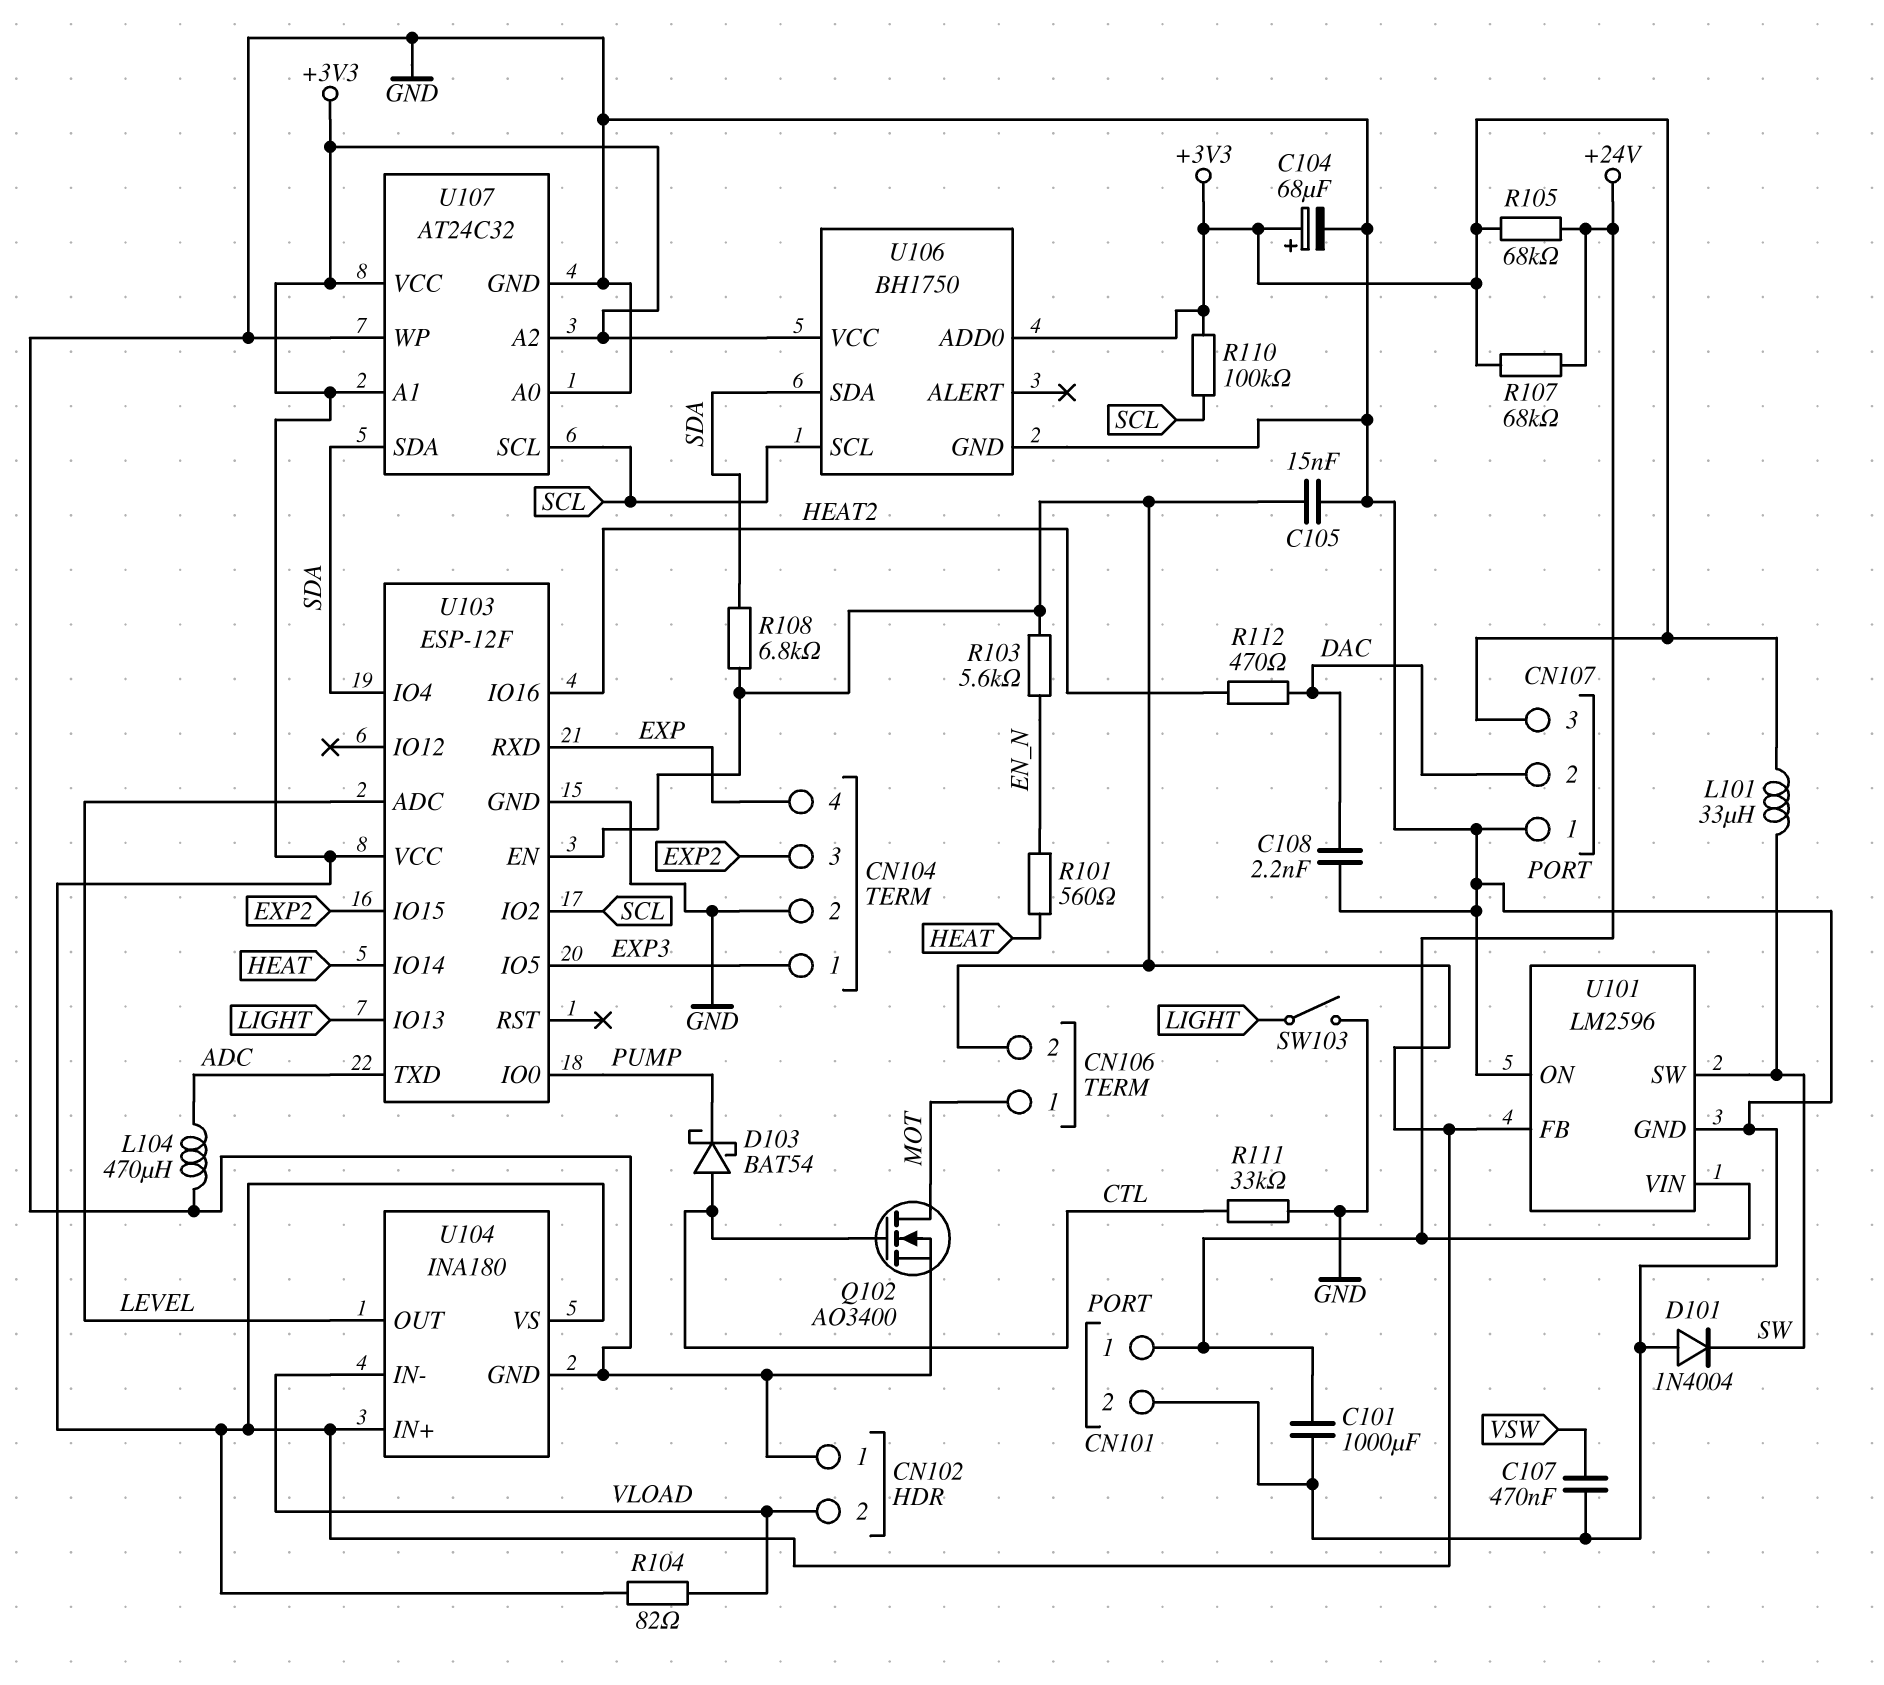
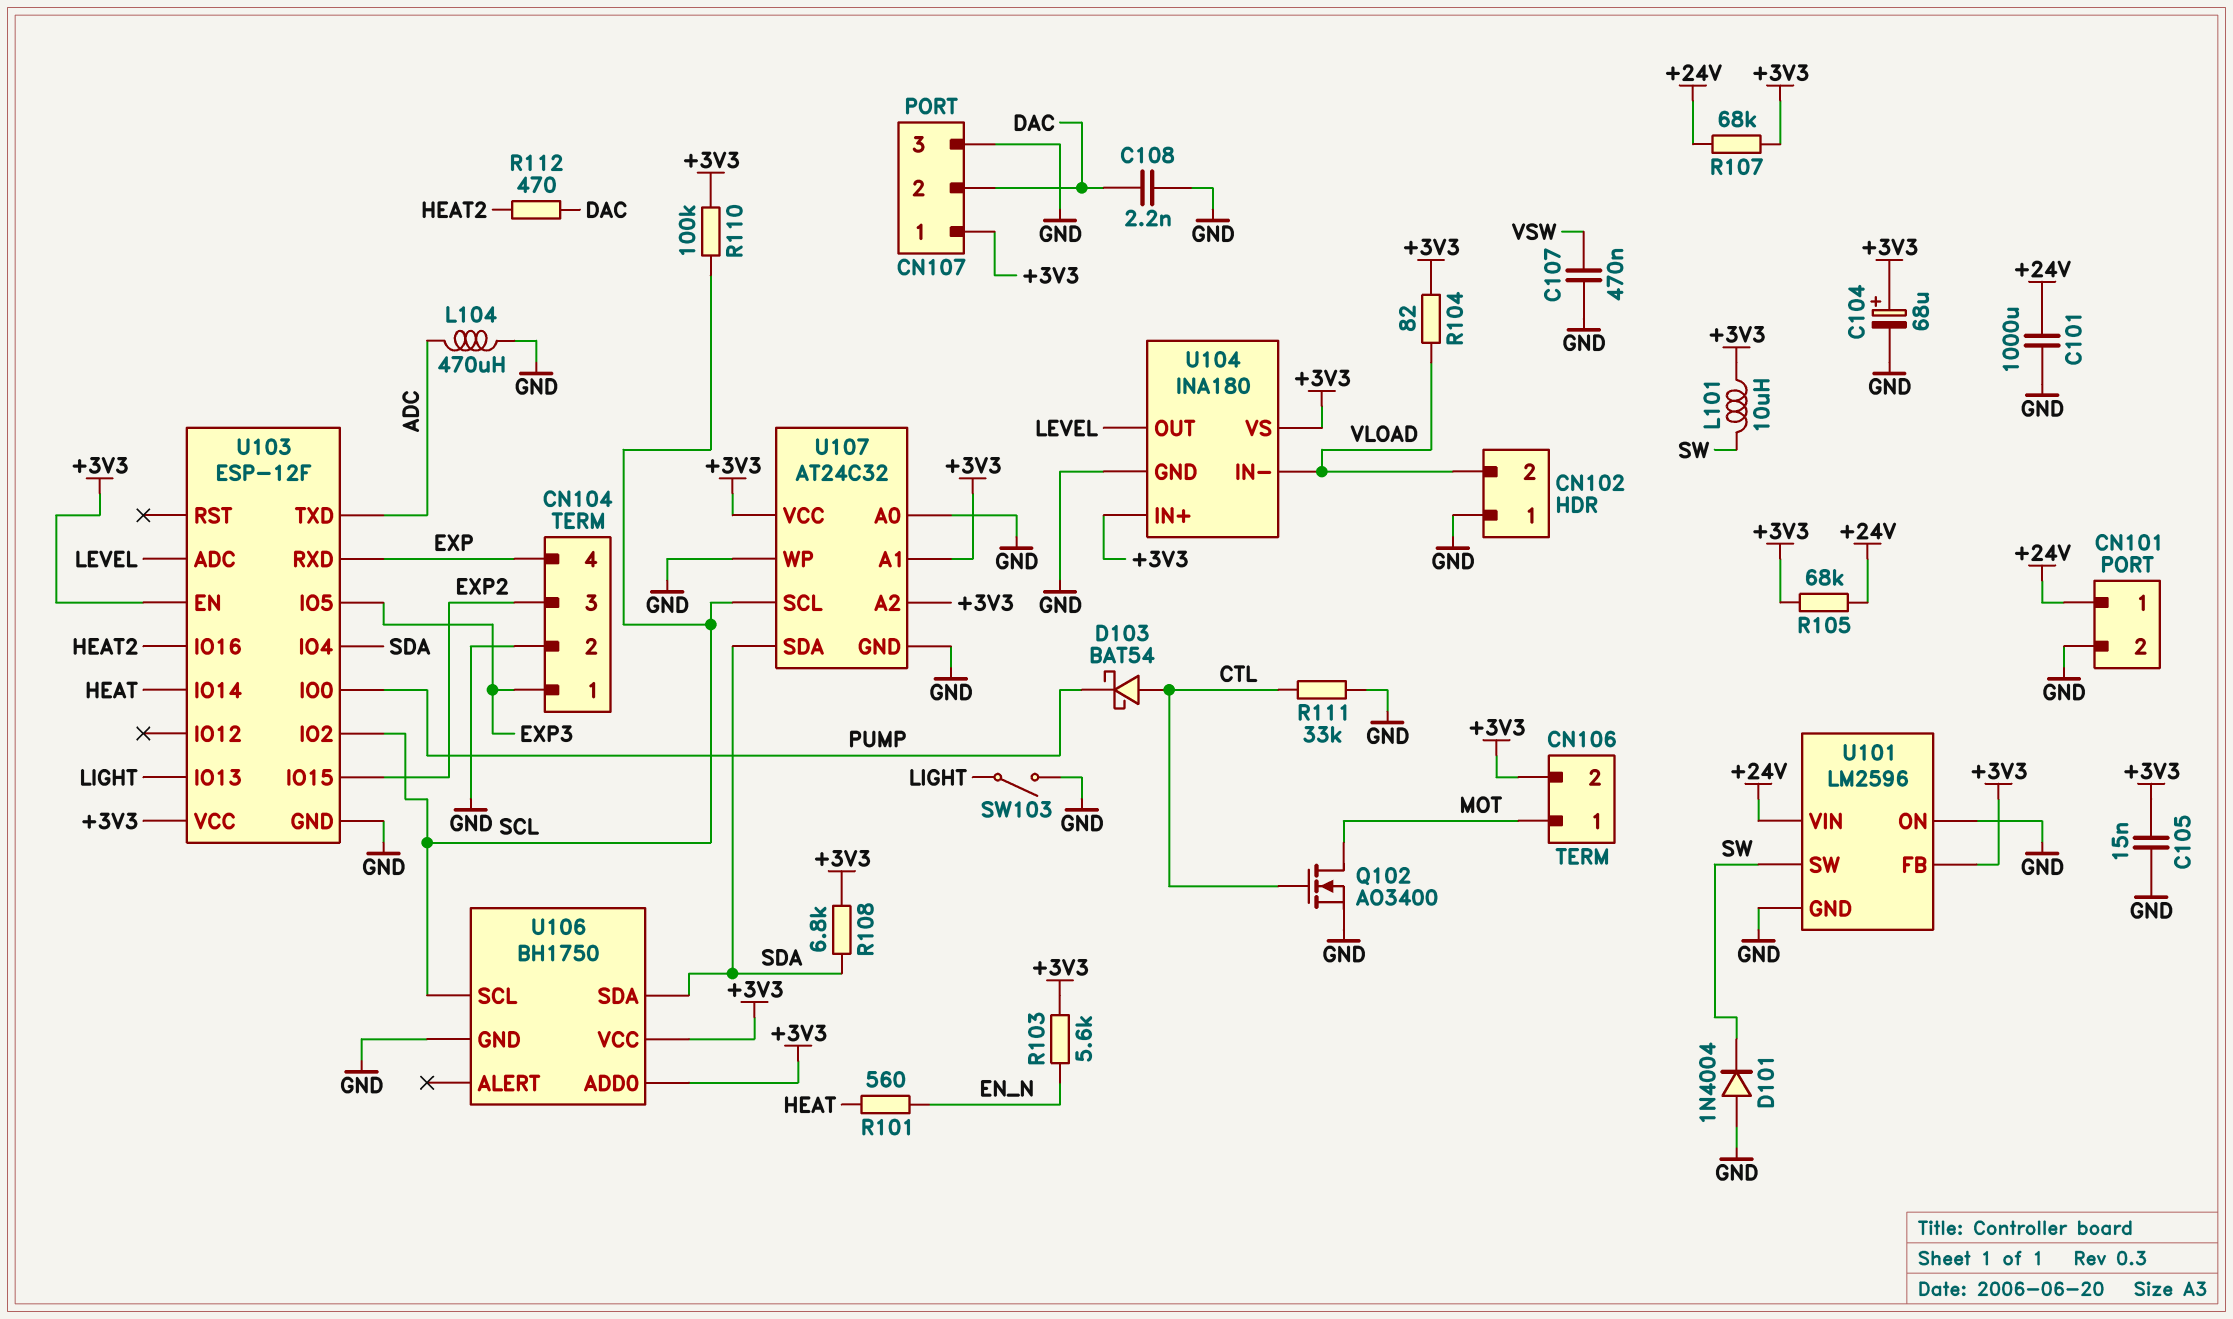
CN107 pin 1: GND -> +3V3
CN107 pin 3: +3V3 -> GND
L101: 33uH (+3V3, SW) -> 10uH (+3V3, SW)

